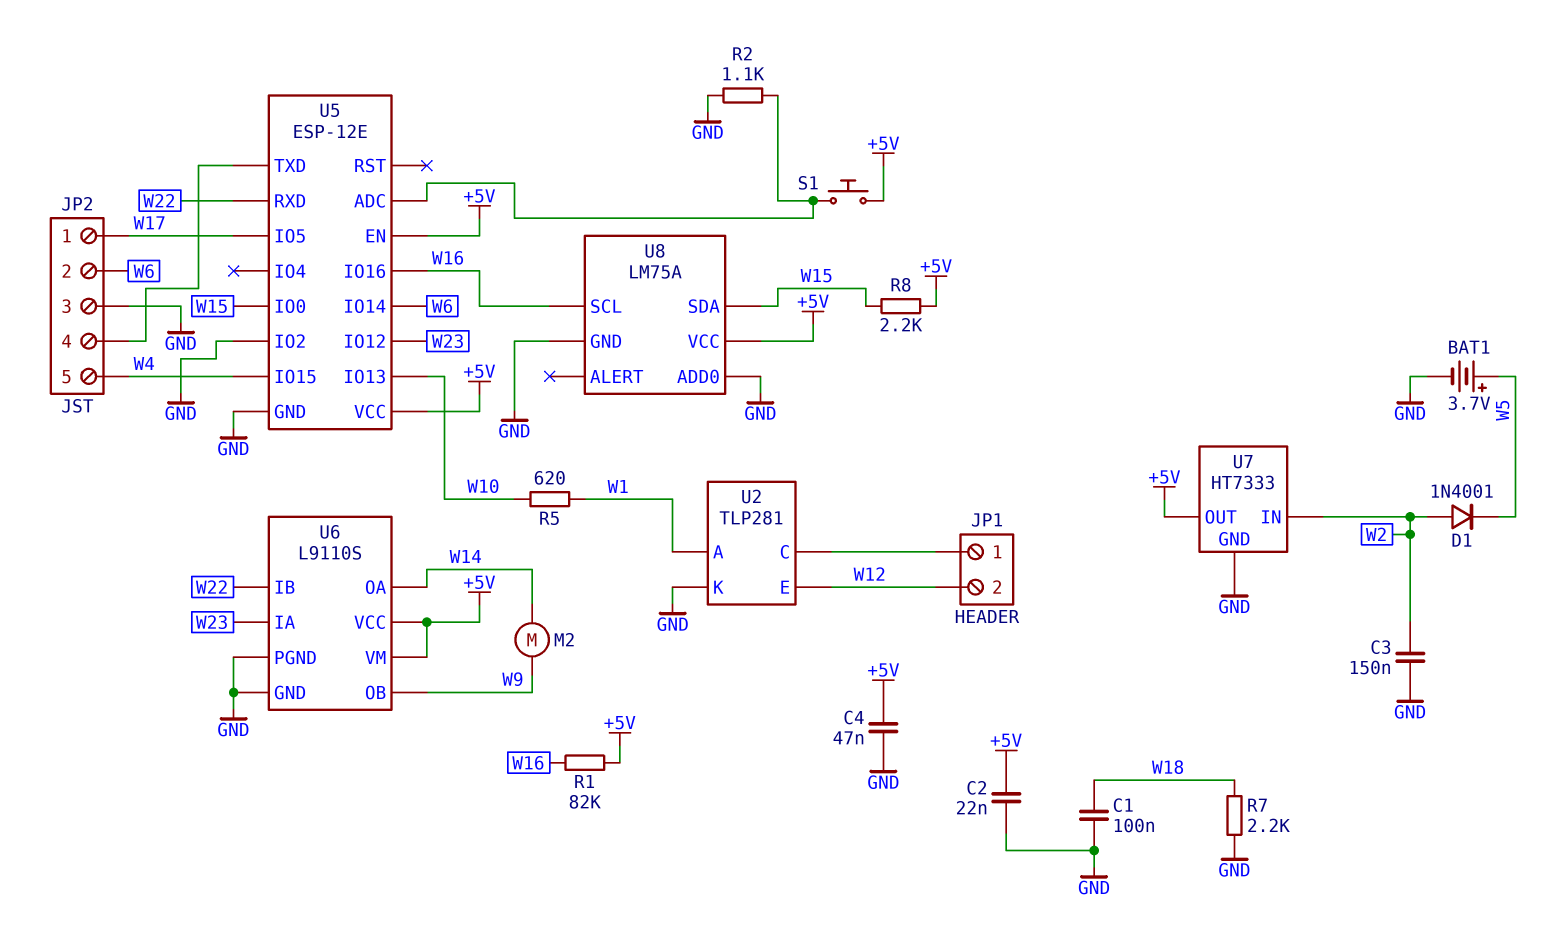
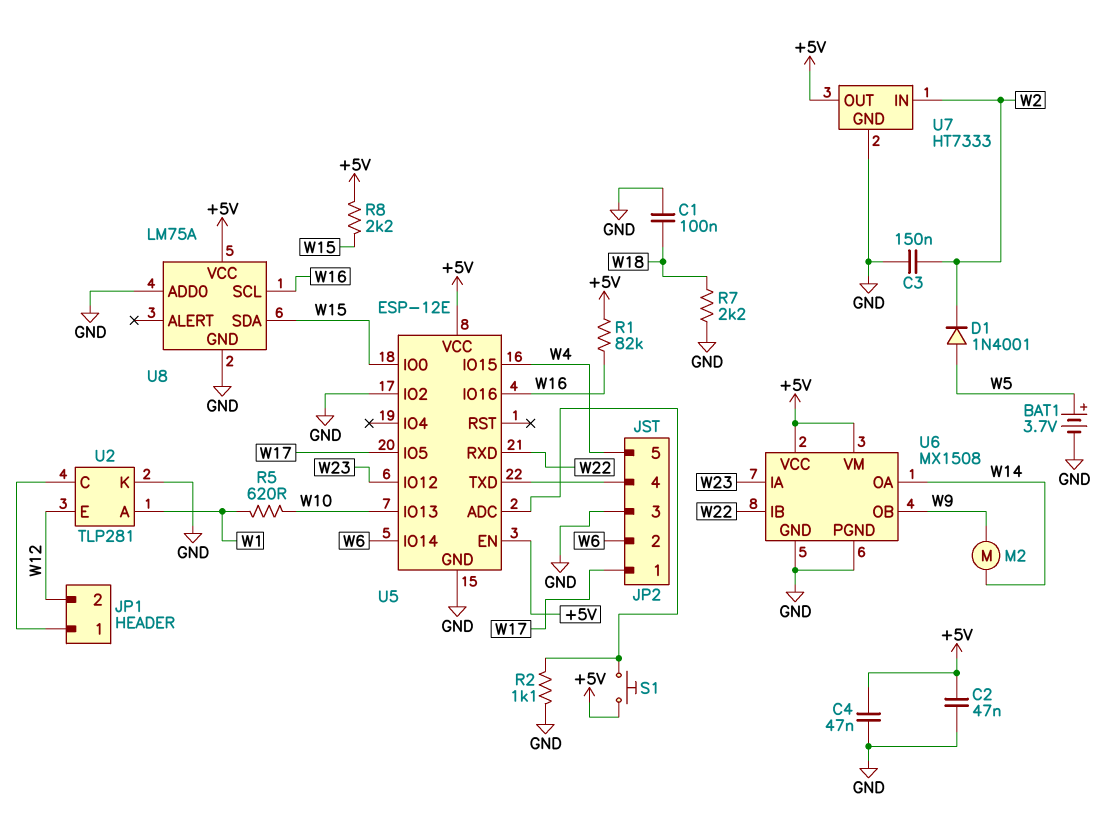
C2: 22nF (+5V, GND) -> 47nF (+5V, GND)
D1: diode 1N4001 (A W2, K W5) -> diode 1N4001 (A W5, K W2)
U6: L9110S -> MX1508

